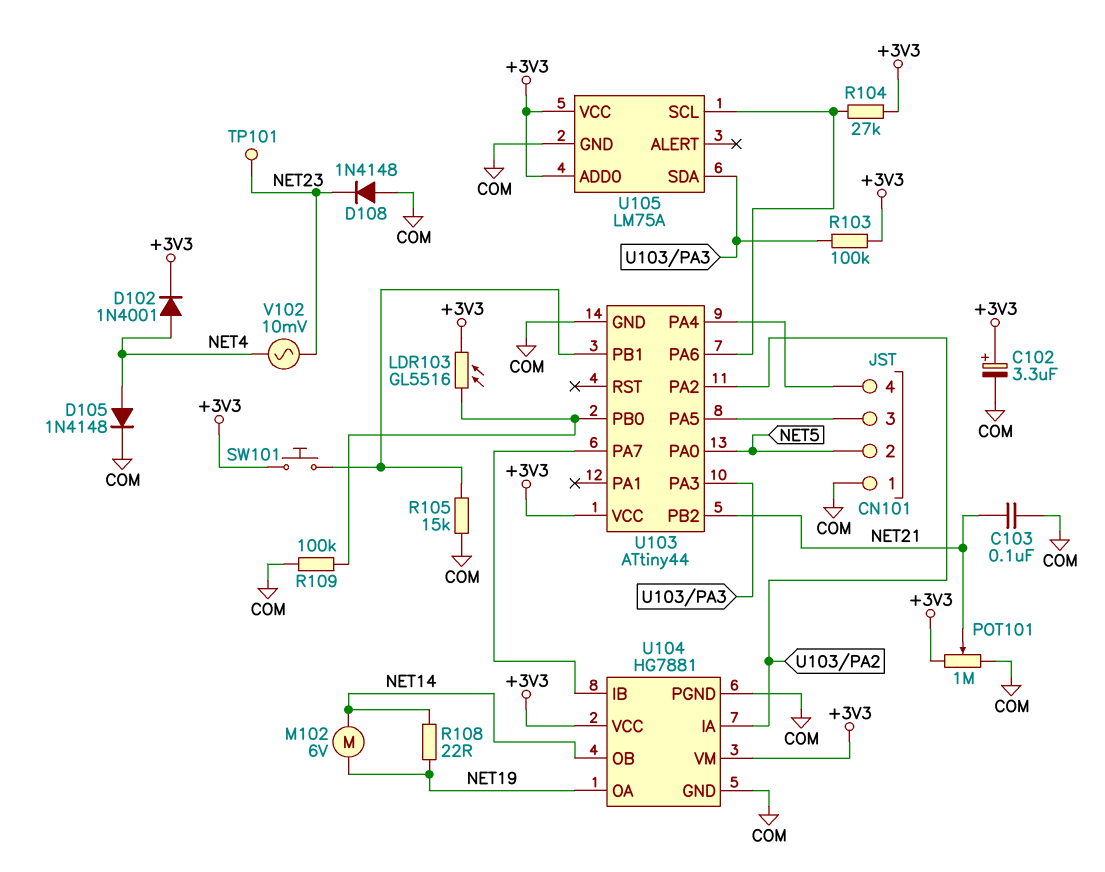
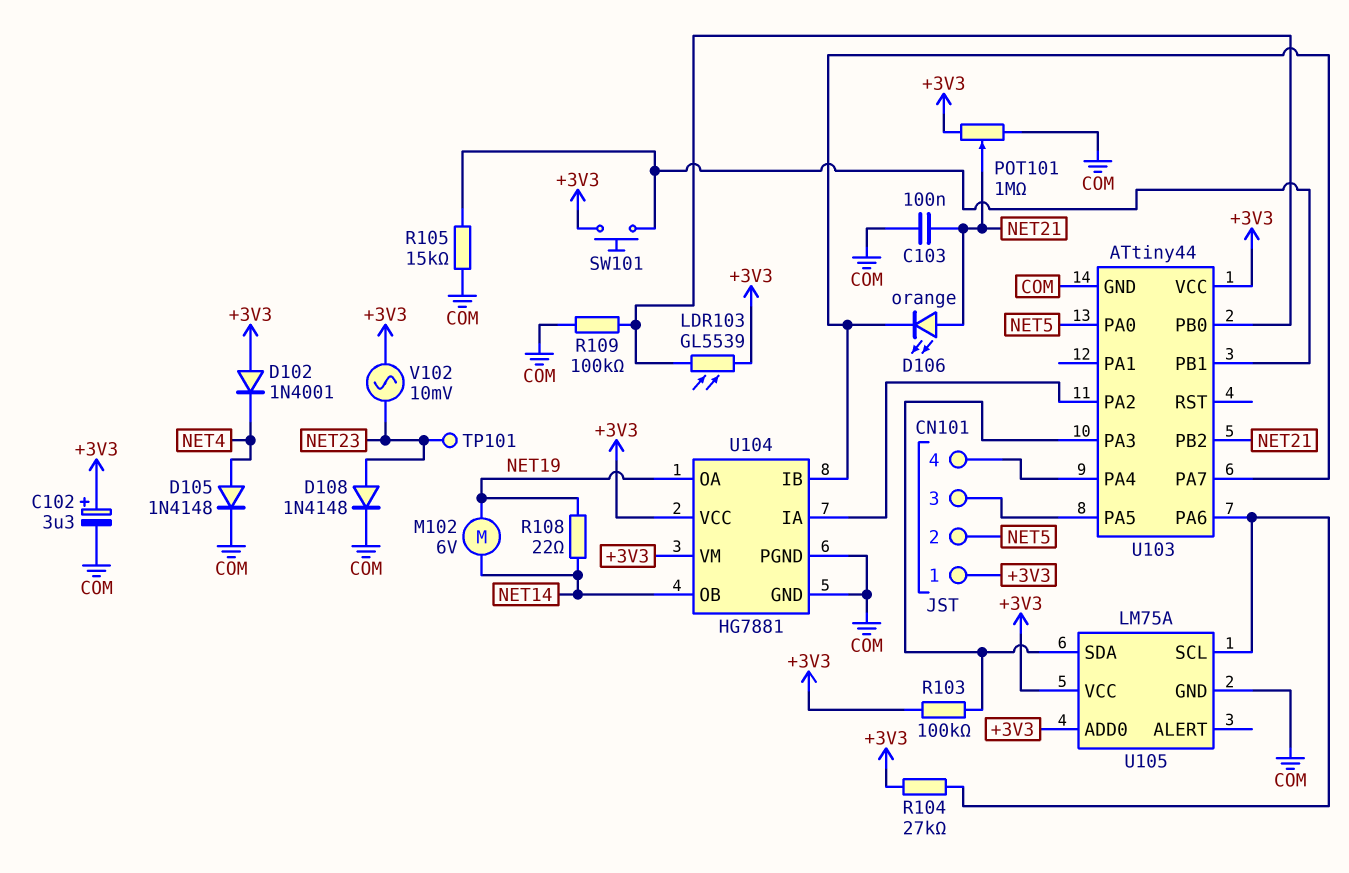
CN101 pin 1: COM -> +3V3
D102: diode 1N4001 (A NET4, K +3V3) -> diode 1N4001 (A +3V3, K NET4)
D106: none -> LED orange (A NET21, K U103/PA7)
D108: diode 1N4148 (A COM, K NET23) -> diode 1N4148 (A NET23, K COM)
LDR103: GL5516 (+3V3, U103/PB0) -> GL5539 (+3V3, U103/PB0)
V102: AC 10mV (NET4, NET23) -> AC 10mV (+3V3, NET23)

